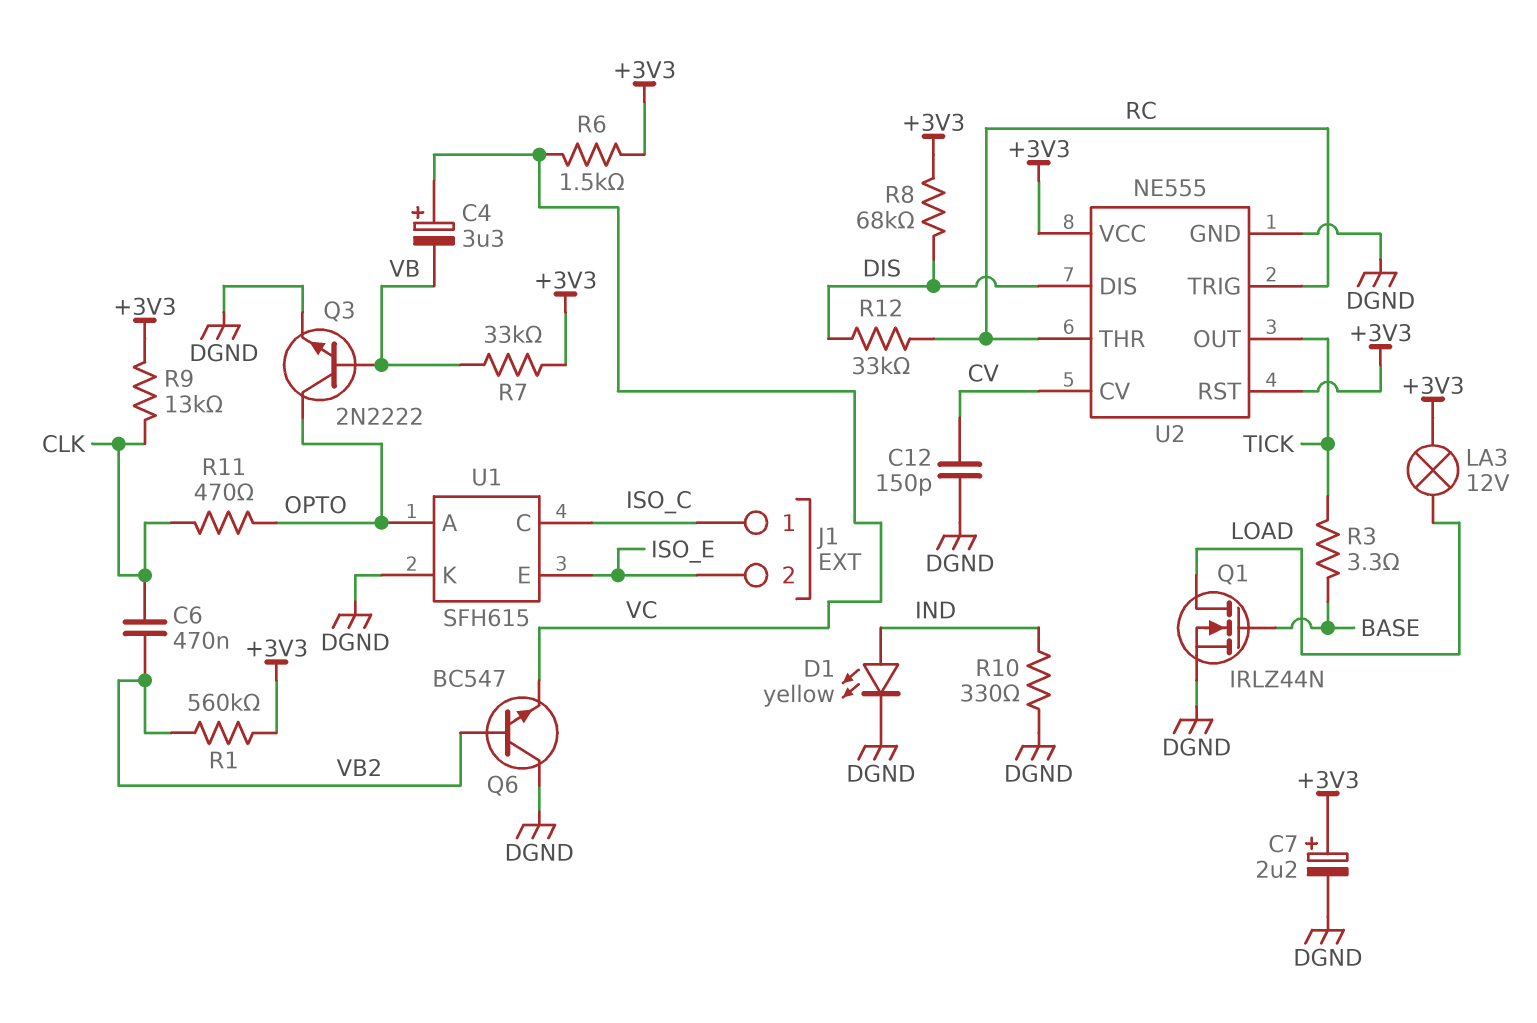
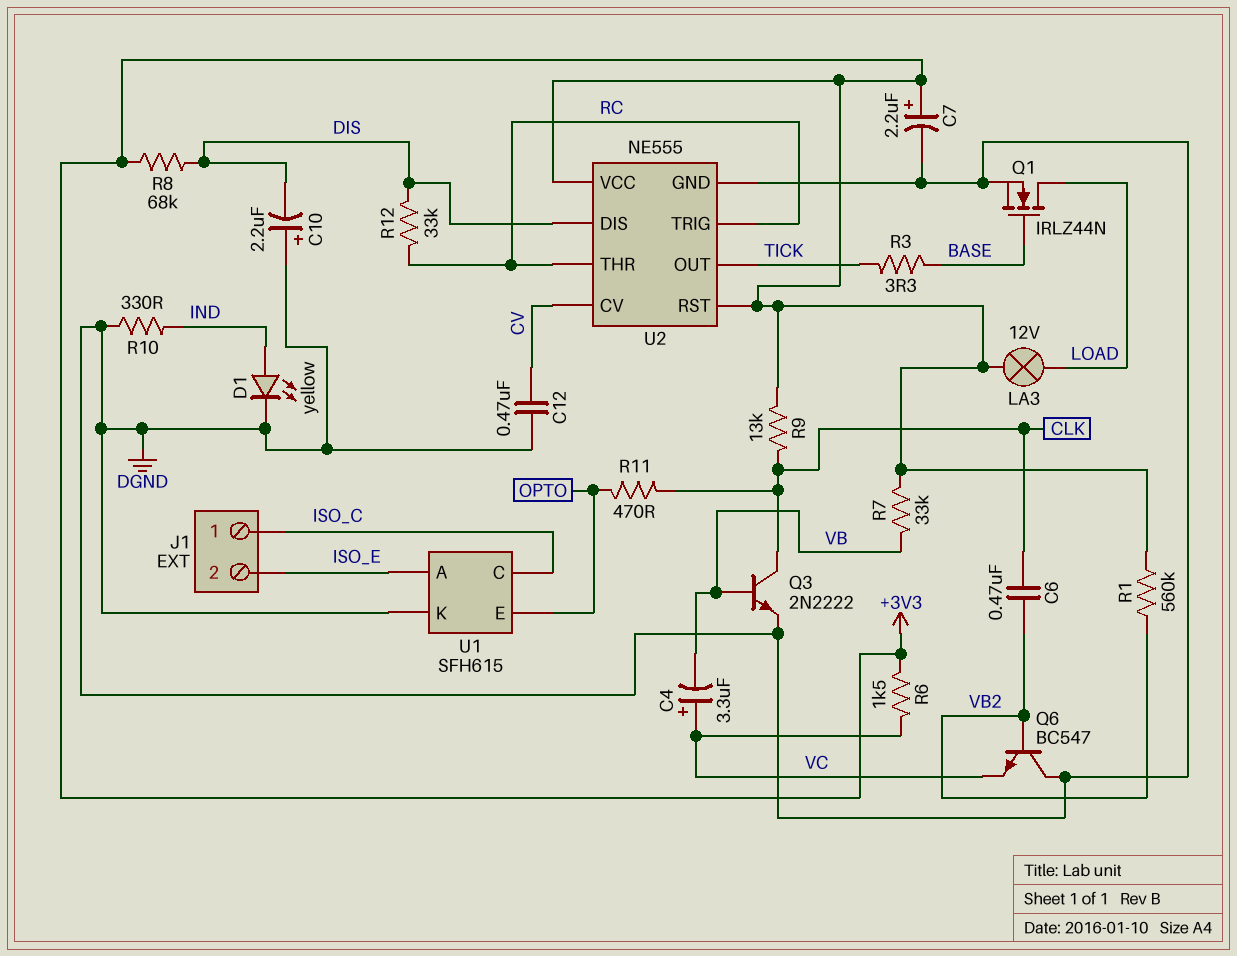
C10: none -> 2.2uF (plus DGND, minus DIS)
C12: 150pF (CV, DGND) -> 470nF (CV, DGND)
Q3: NPN 2N2222 (B VB, C OPTO, E DGND) -> NPN 2N2222 (B VB, C CLK, E DGND)
U1 pin A: OPTO -> ISO_E
U1 pin E: ISO_E -> OPTO

